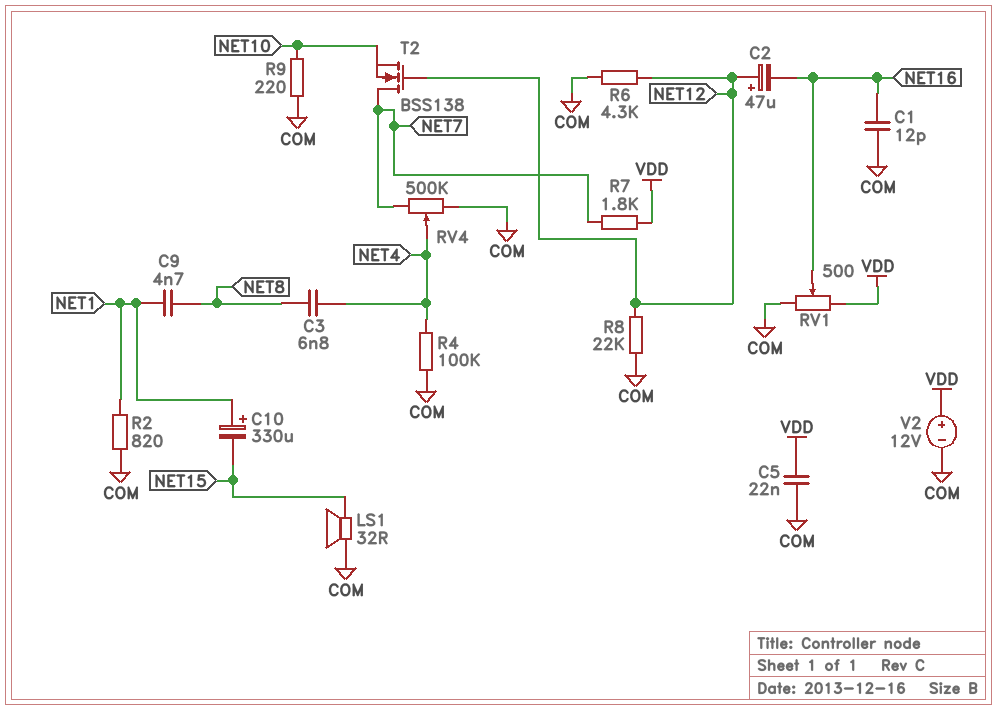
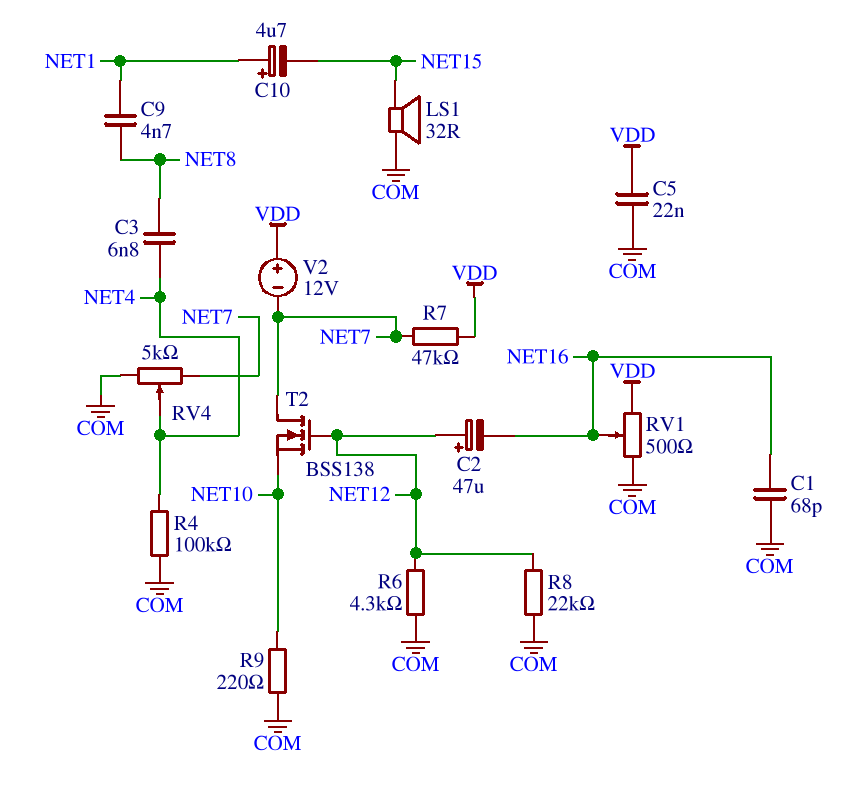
C1: 12pF (COM, NET16) -> 68pF (COM, NET16)
C10: 330uF (plus NET1, minus NET15) -> 4.7uF (plus NET1, minus NET15)
R2: 820 (COM, NET1) -> none
R7: 1.8k (NET7, VDD) -> 47k (NET7, VDD)
RV4: 500k (COM, NET7, wiper NET4) -> 5k (COM, NET7, wiper NET4)
V2: 12V (plus VDD, minus COM) -> 12V (plus VDD, minus NET7)

